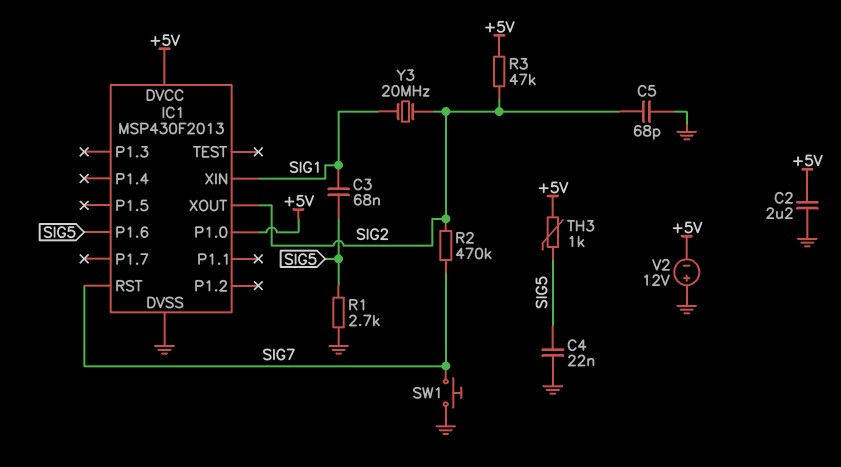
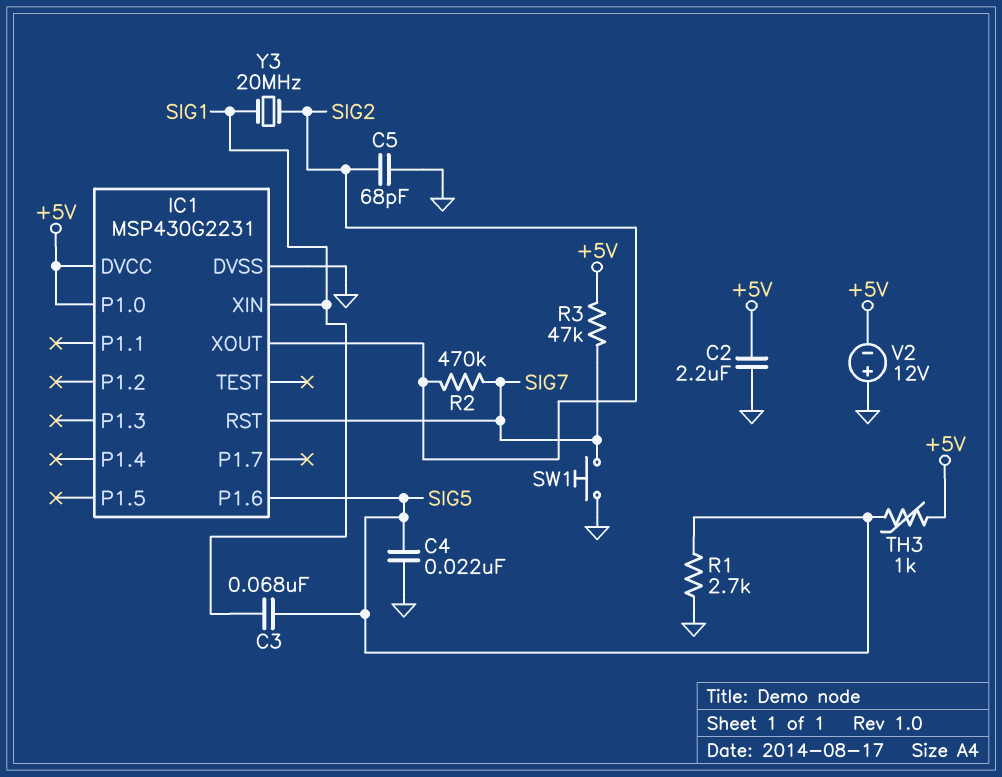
IC1: MSP430F2013 -> MSP430G2231
R3: 47k (+5V, SIG2) -> 47k (+5V, SIG7)

